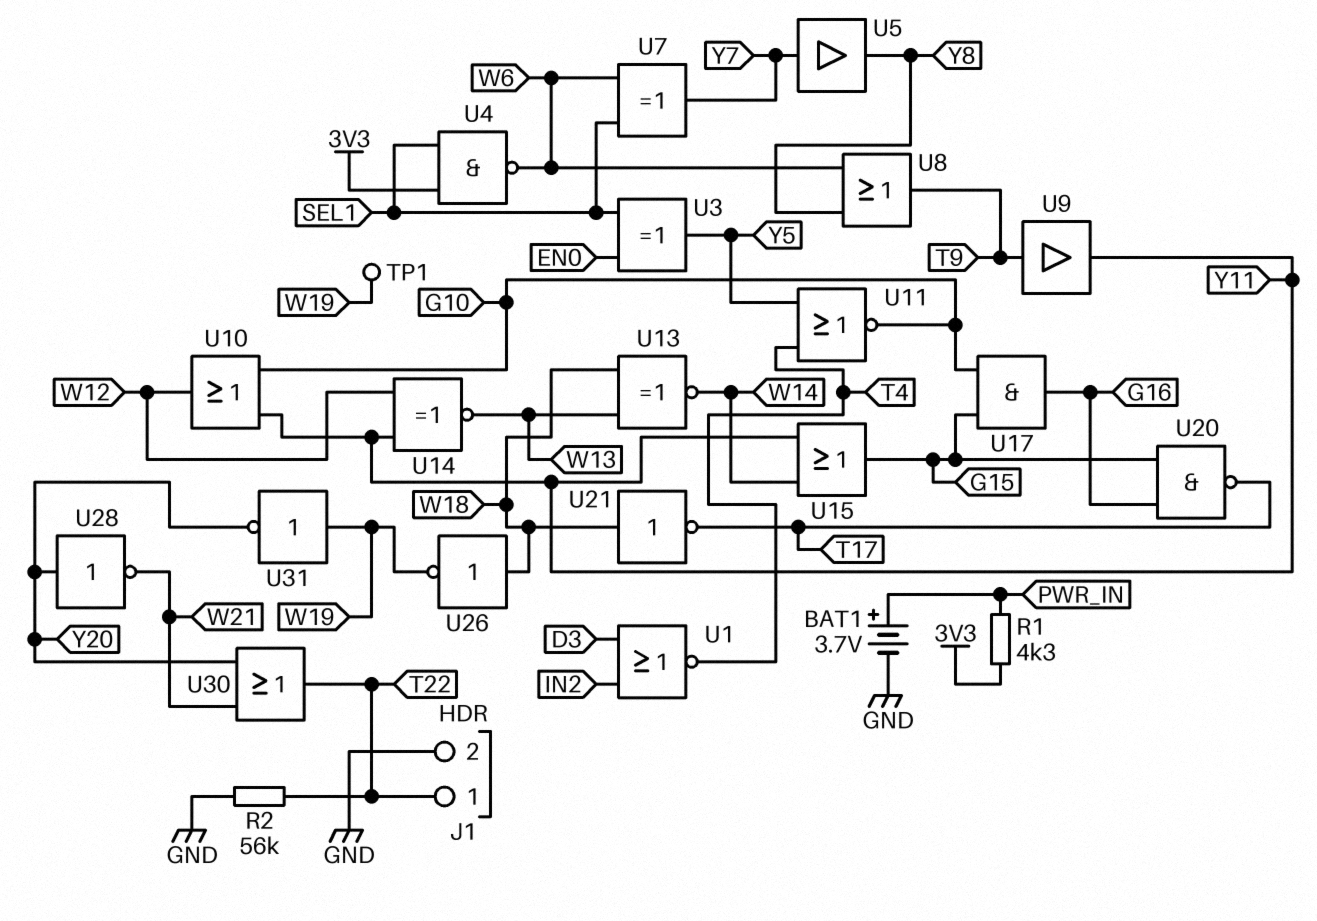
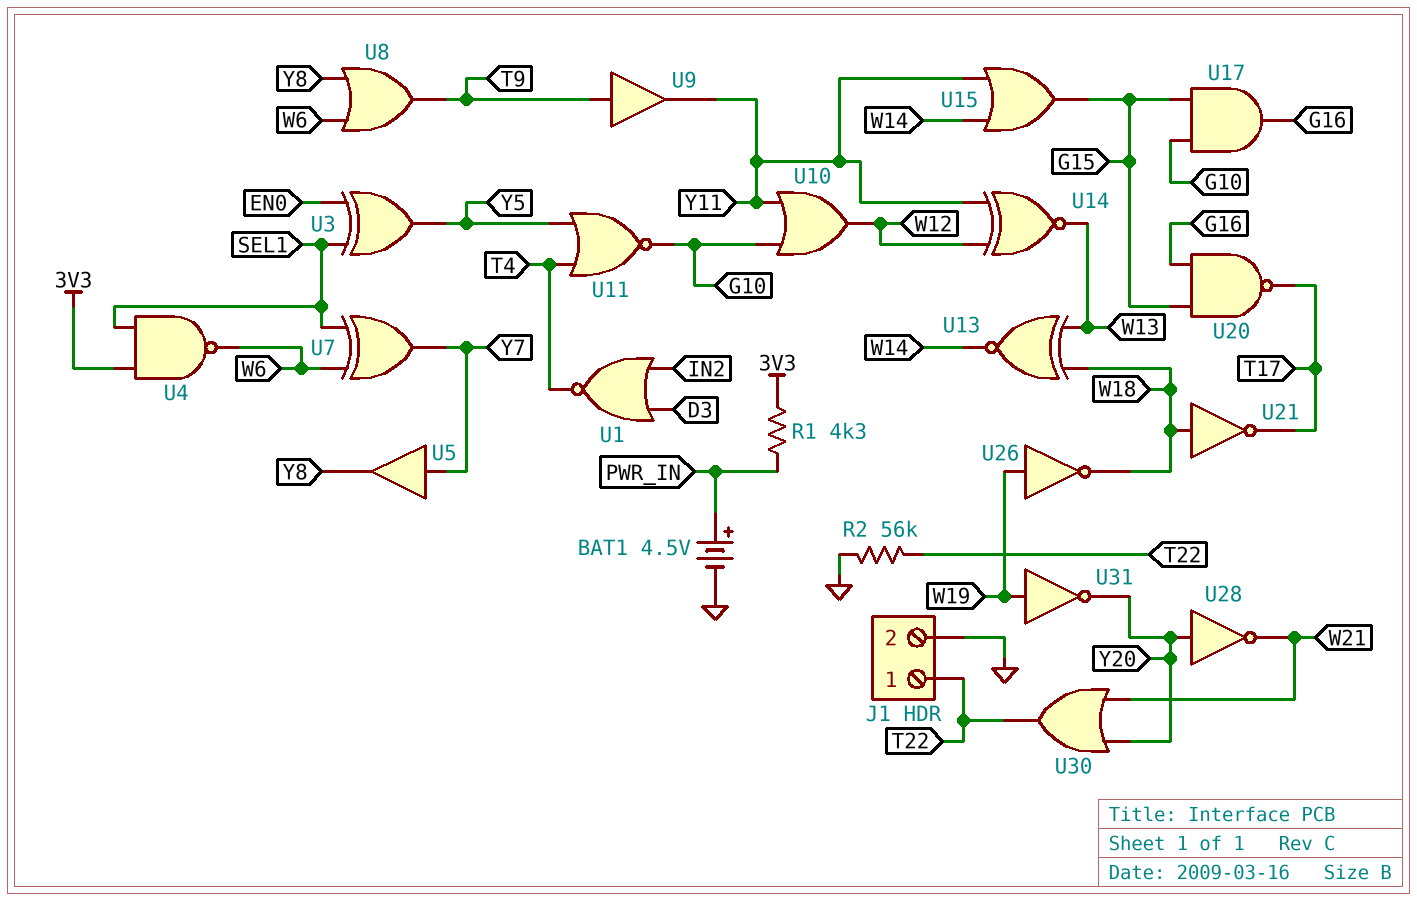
BAT1: 3.7V (plus PWR_IN, minus GND) -> 4.5V (plus PWR_IN, minus GND)
TP1: test point (W19) -> none
U26: NOT (in W18, out W19) -> NOT (in W19, out W18)

